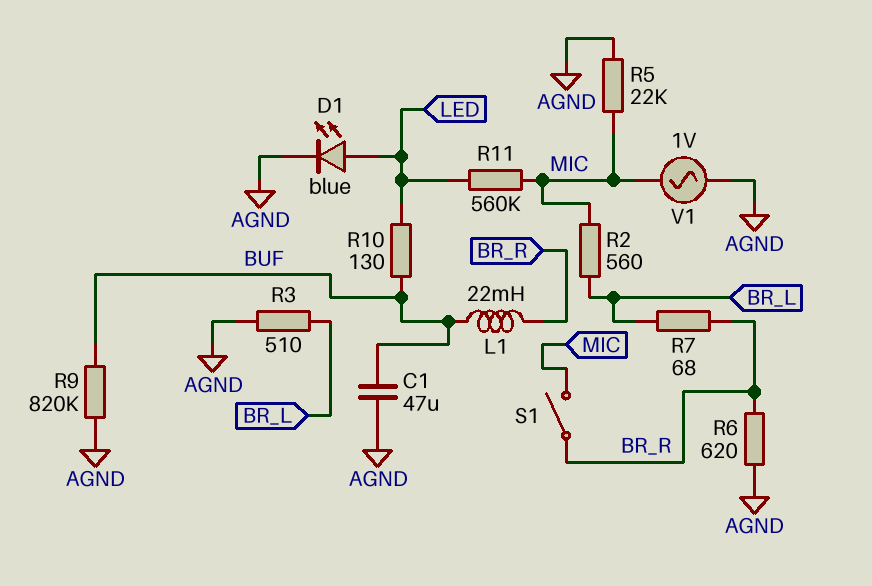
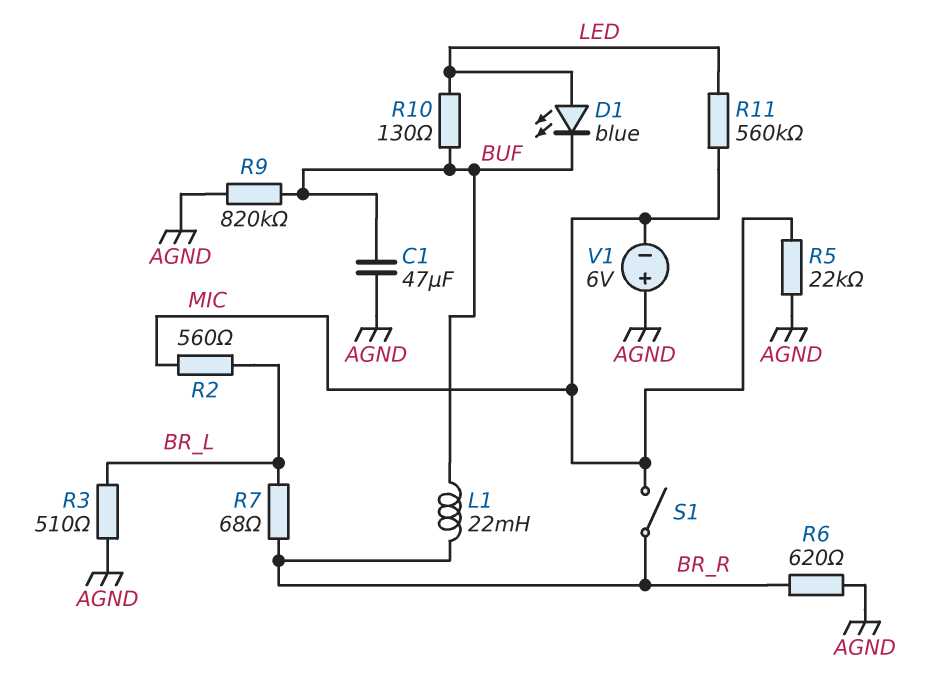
D1: LED blue (A LED, K AGND) -> LED blue (A LED, K BUF)
V1: AC 1V (AGND, MIC) -> 6V (plus AGND, minus MIC)

